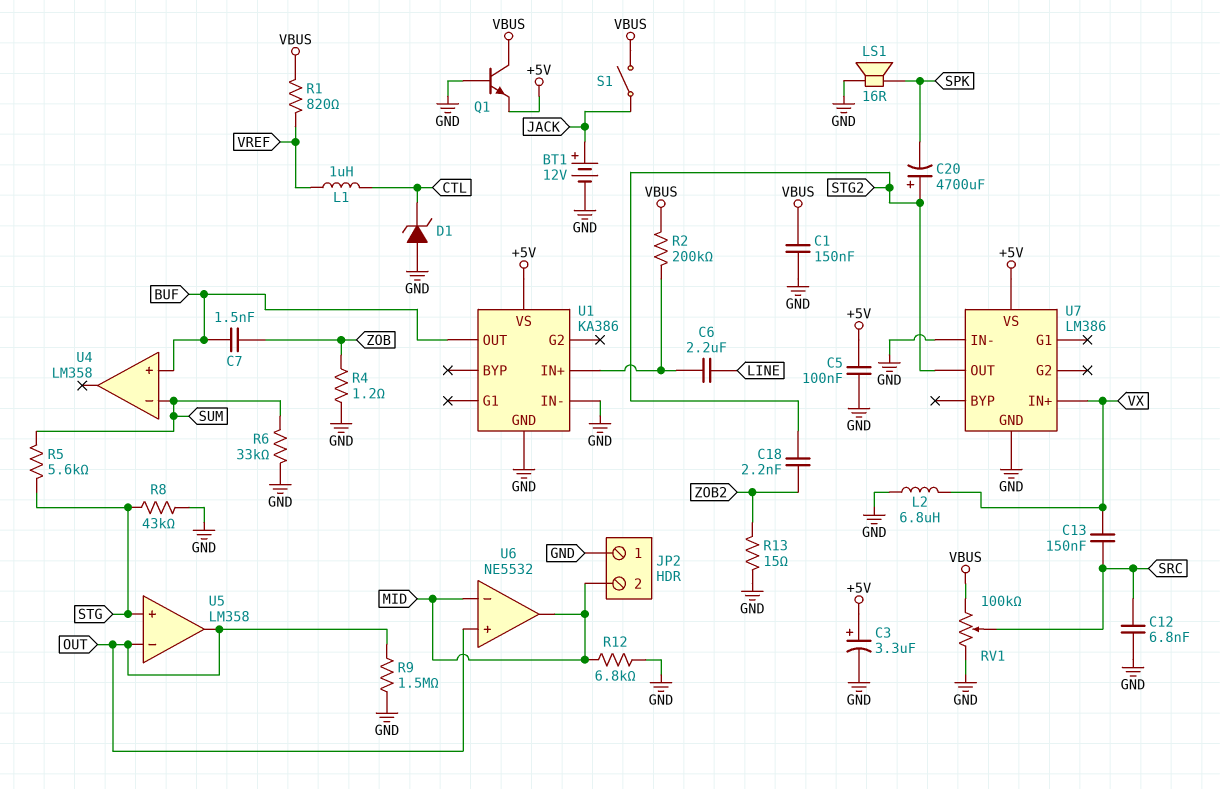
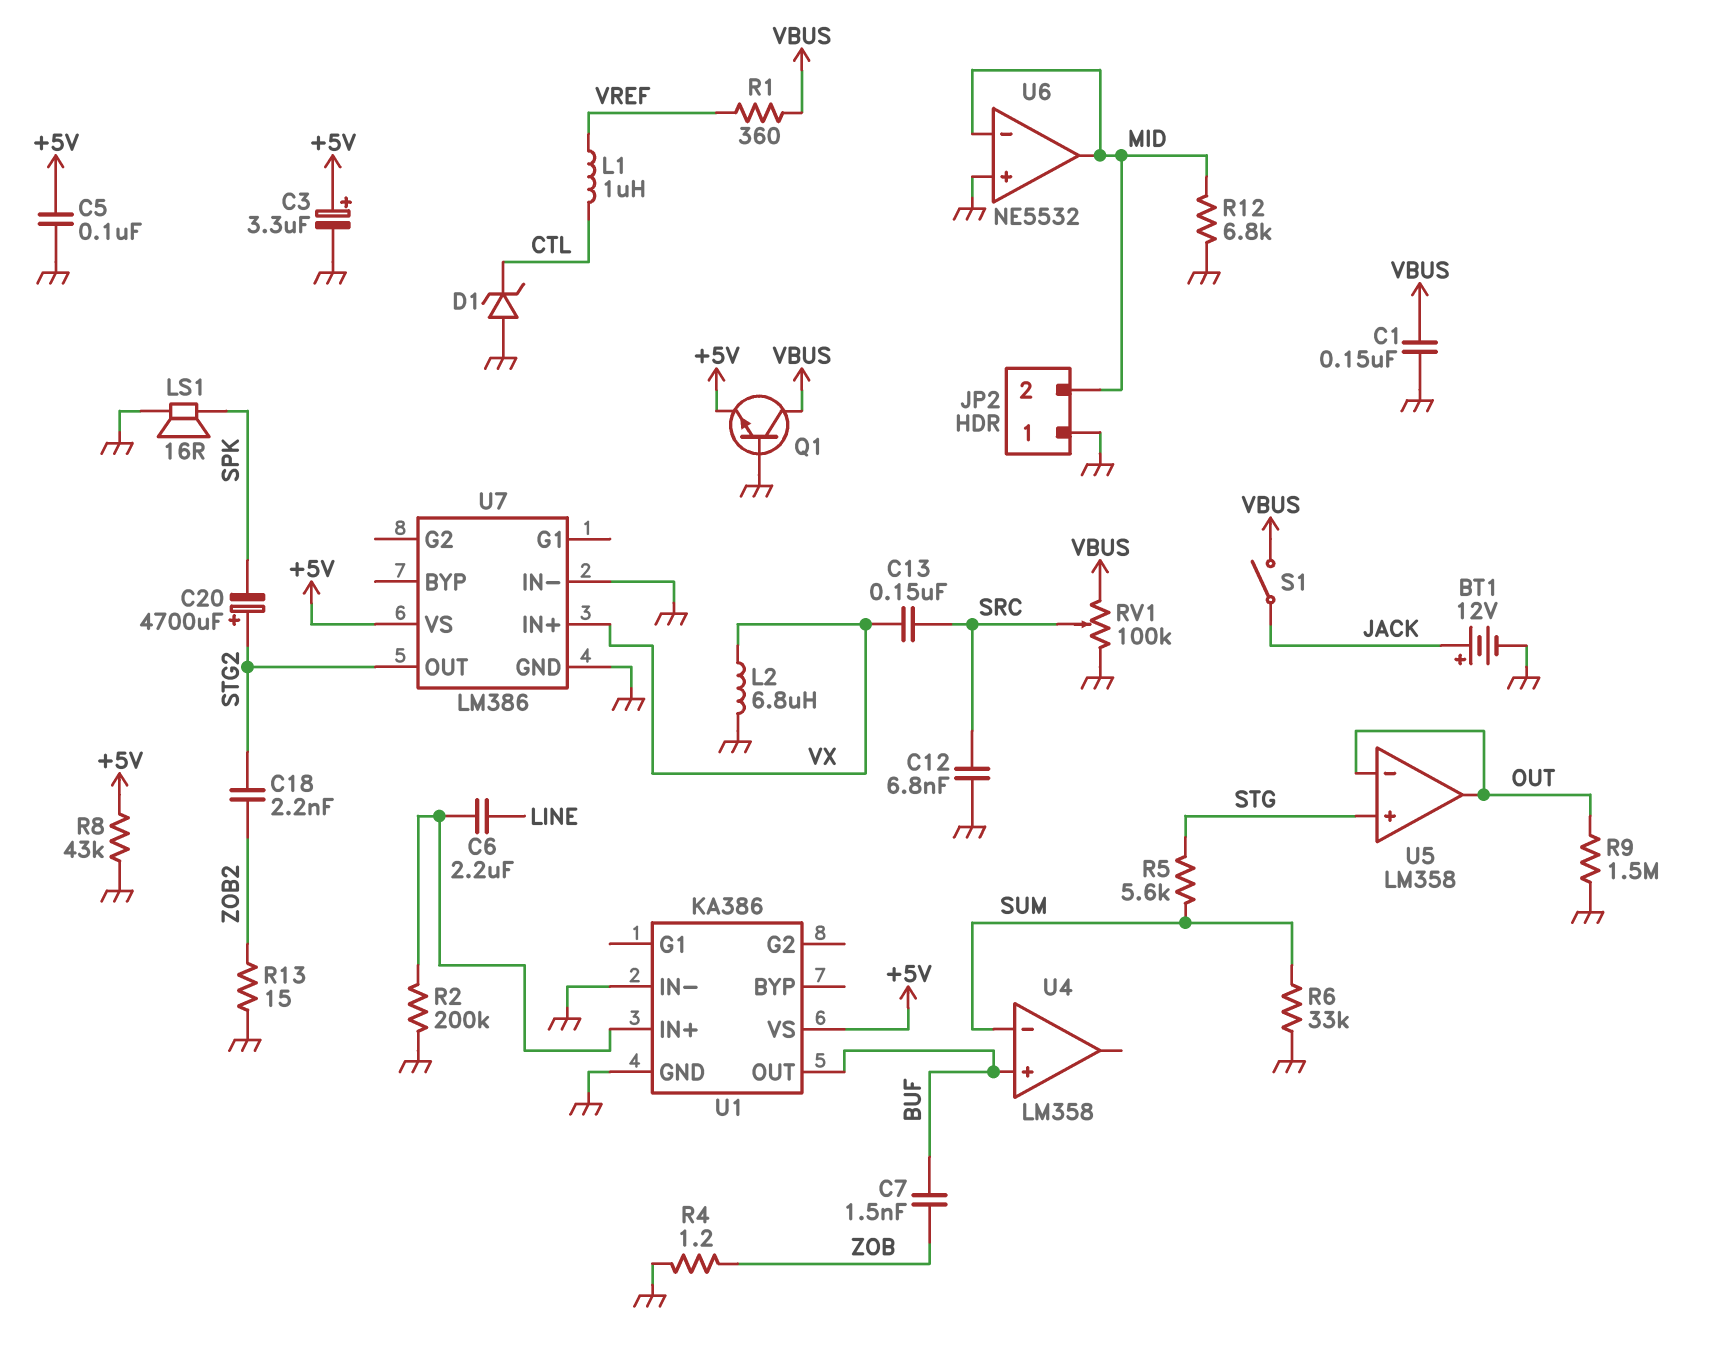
R1: 820 (VBUS, VREF) -> 360 (VBUS, VREF)
R2: 200k (U1/IN+, VBUS) -> 200k (GND, U1/IN+)
R8: 43k (GND, STG) -> 43k (+5V, GND)
U6 pin in+: OUT -> GND

